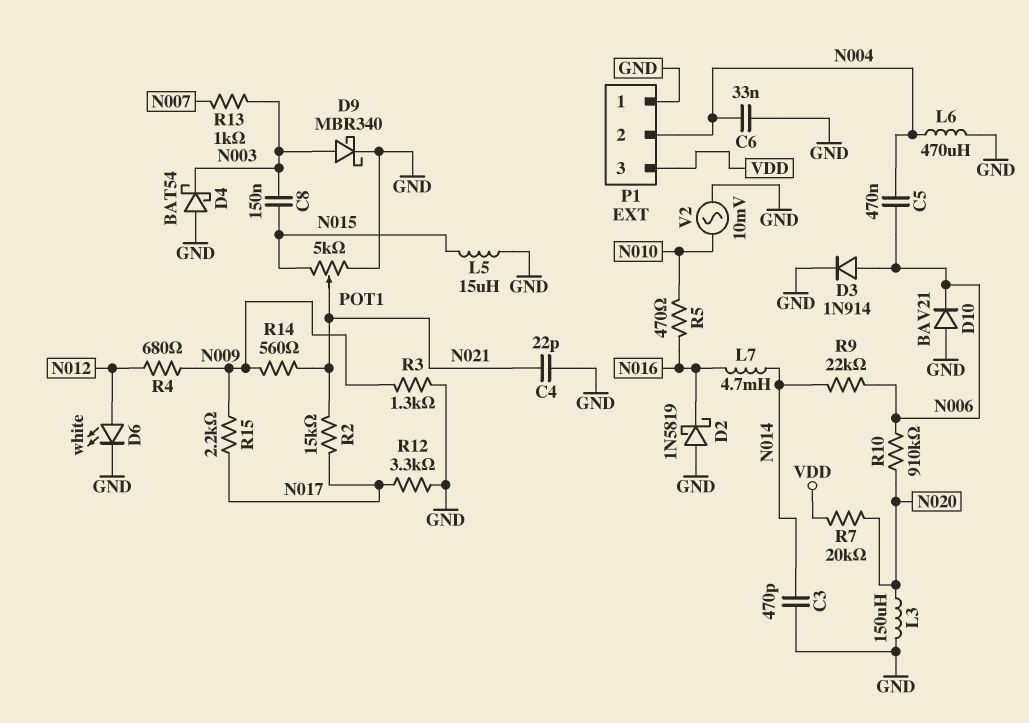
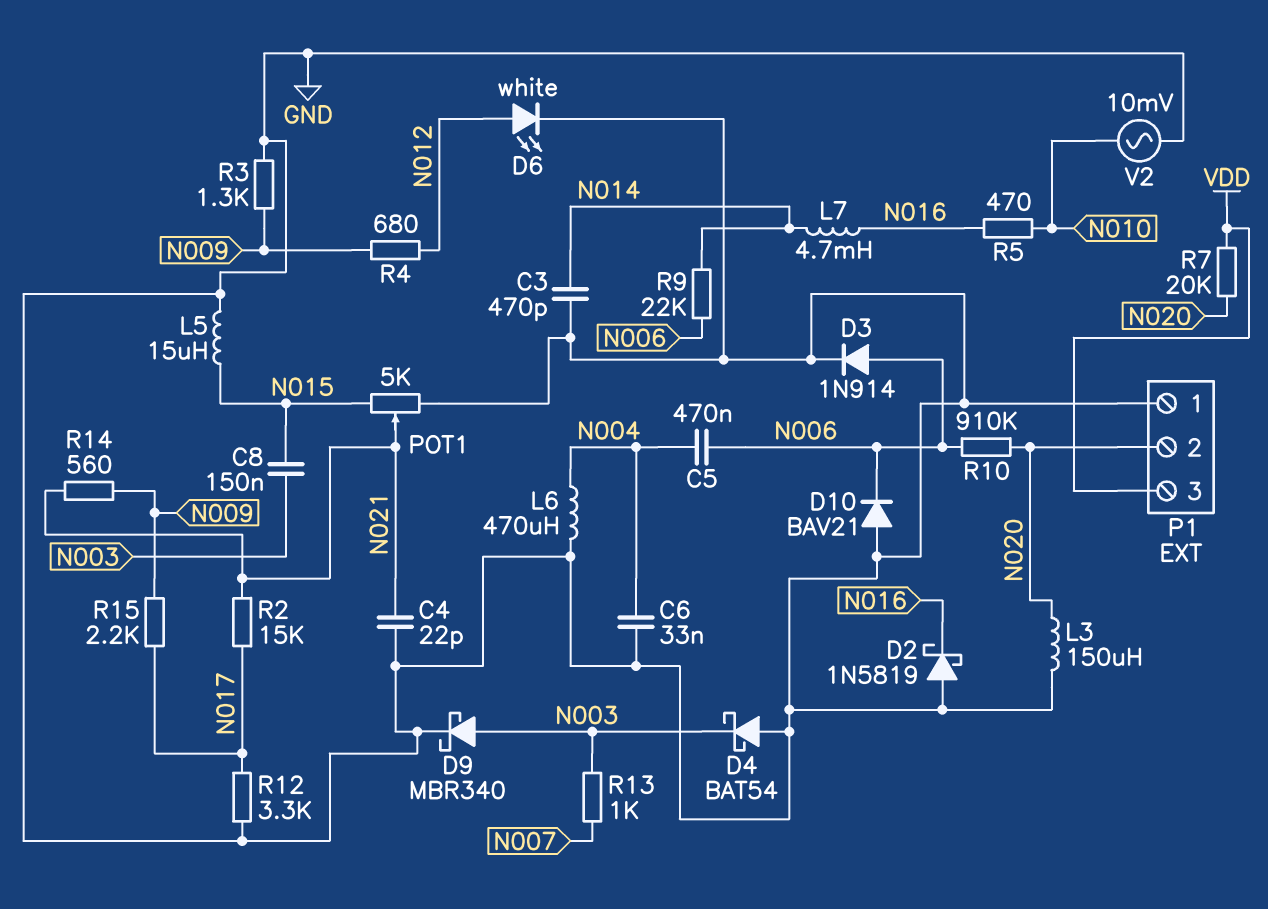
P1 pin 2: N004 -> N020

